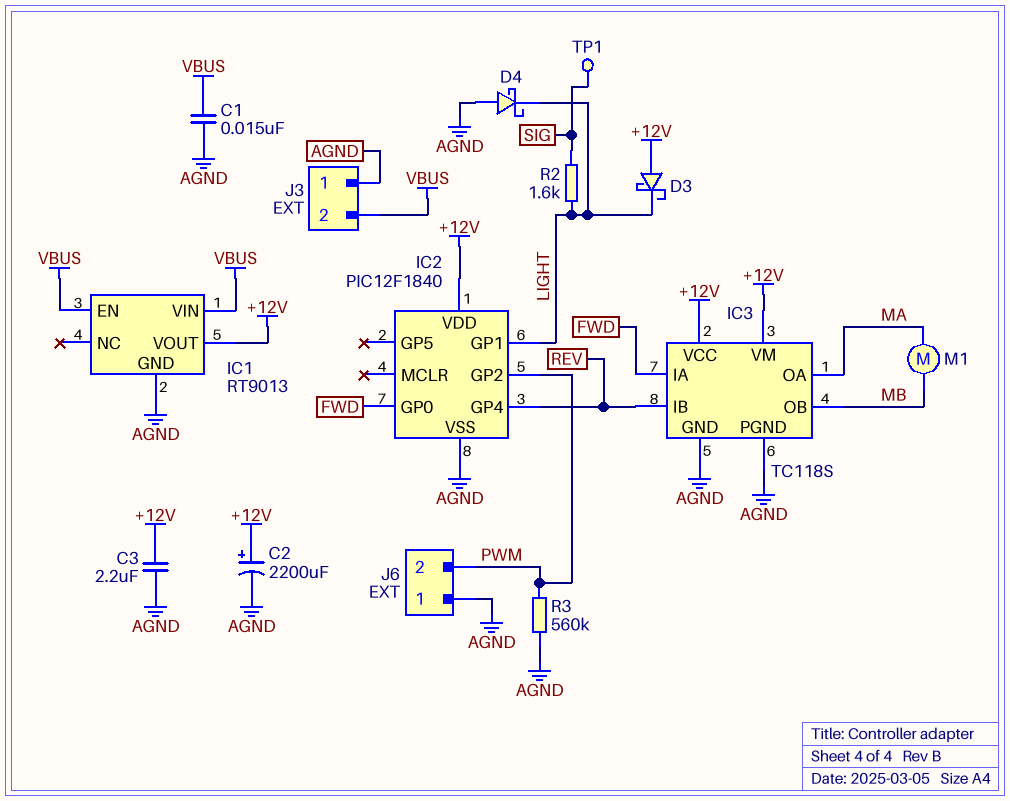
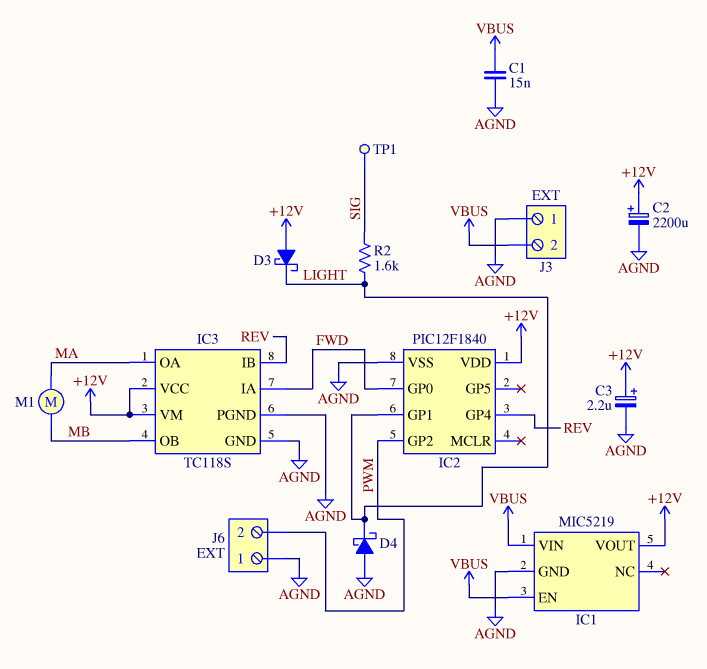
C3: 2.2uF (+12V, AGND) -> 2.2uF (plus +12V, minus AGND)
IC1: RT9013 -> MIC5219
R3: 560k (AGND, PWM) -> none

